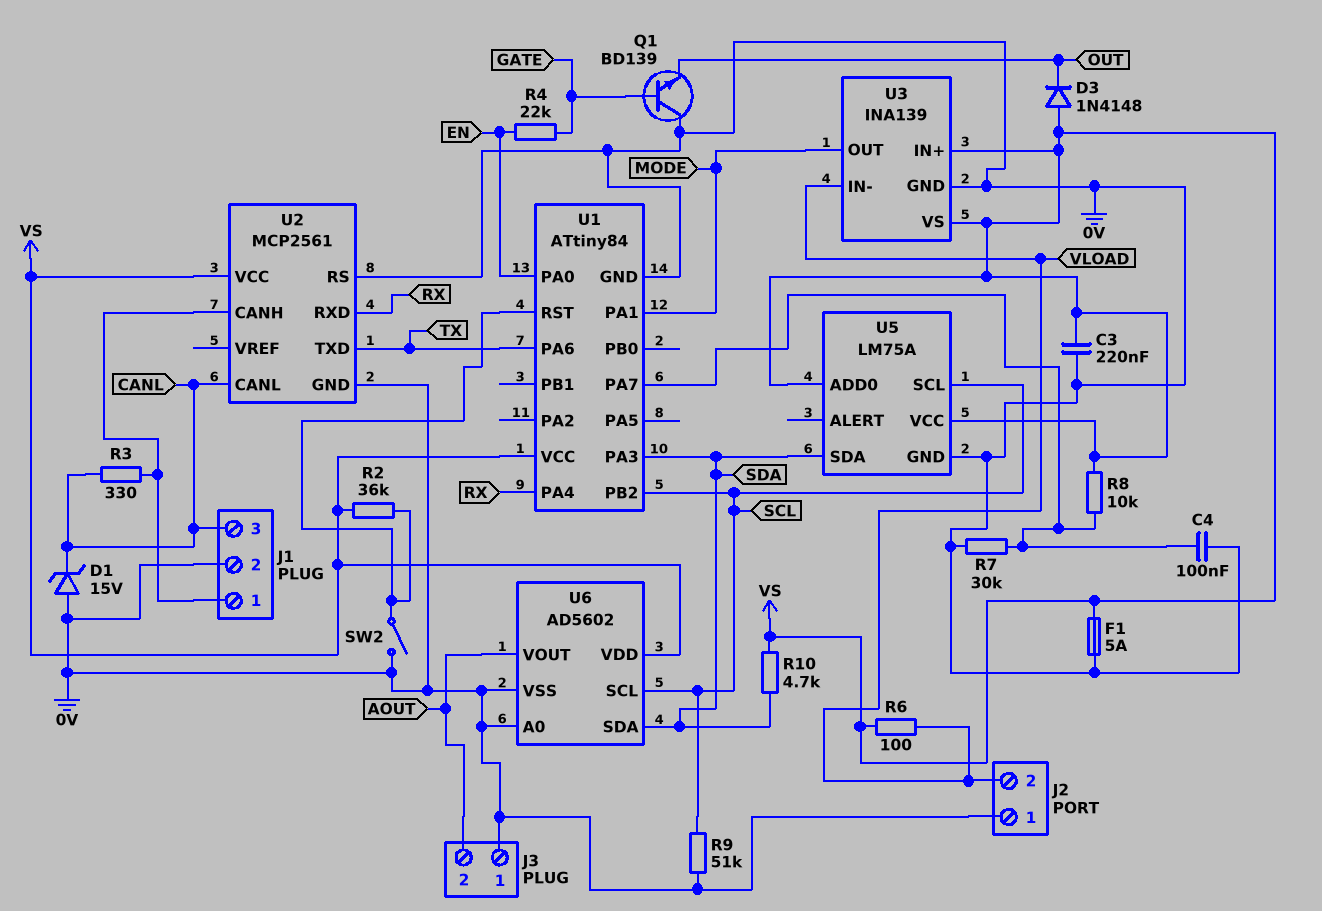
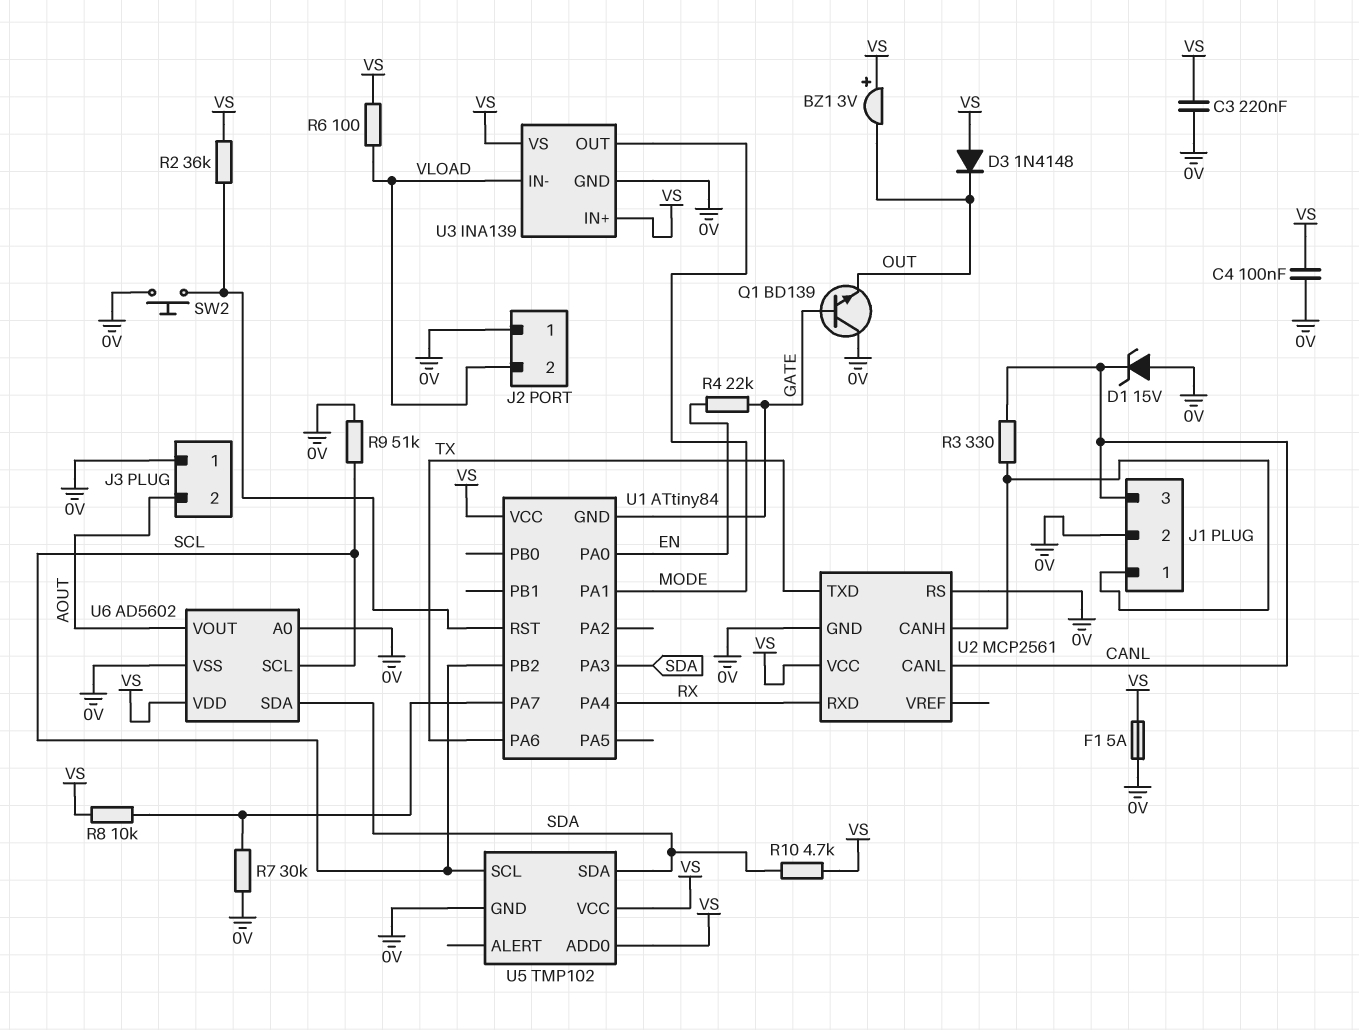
BZ1: none -> buzzer 3V (plus VS, minus OUT)
C4: 100nF (0V, U1/PA7) -> 100nF (0V, VS)
SW2: switch (0V, U1/RST) -> button (0V, U1/RST)
U1 pin GND: 0V -> GATE
U5: LM75A -> TMP102

